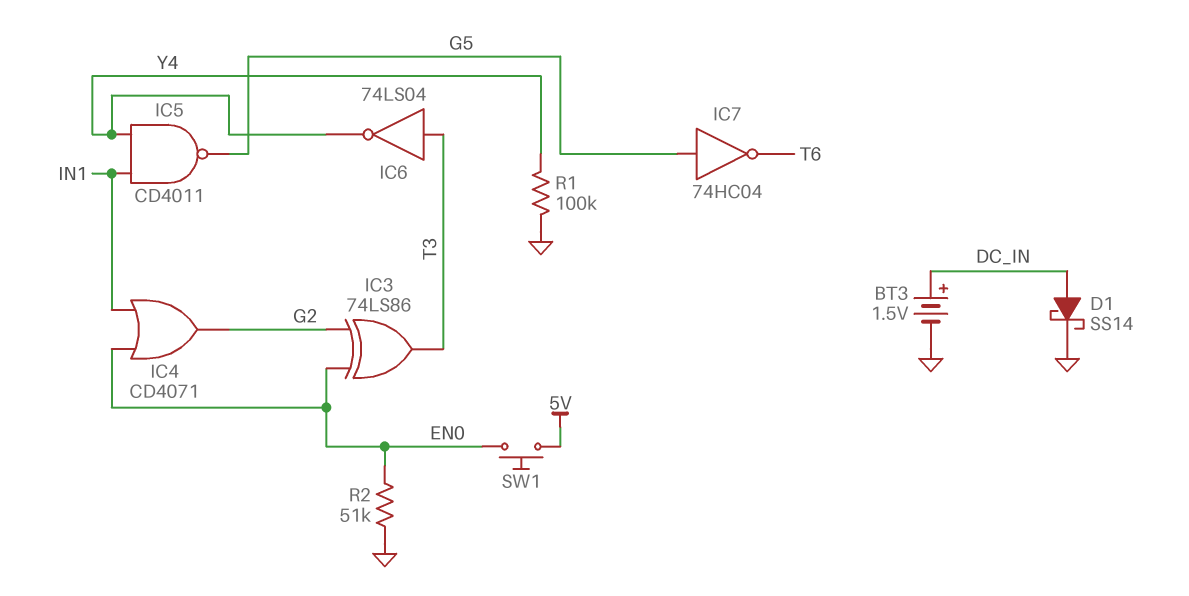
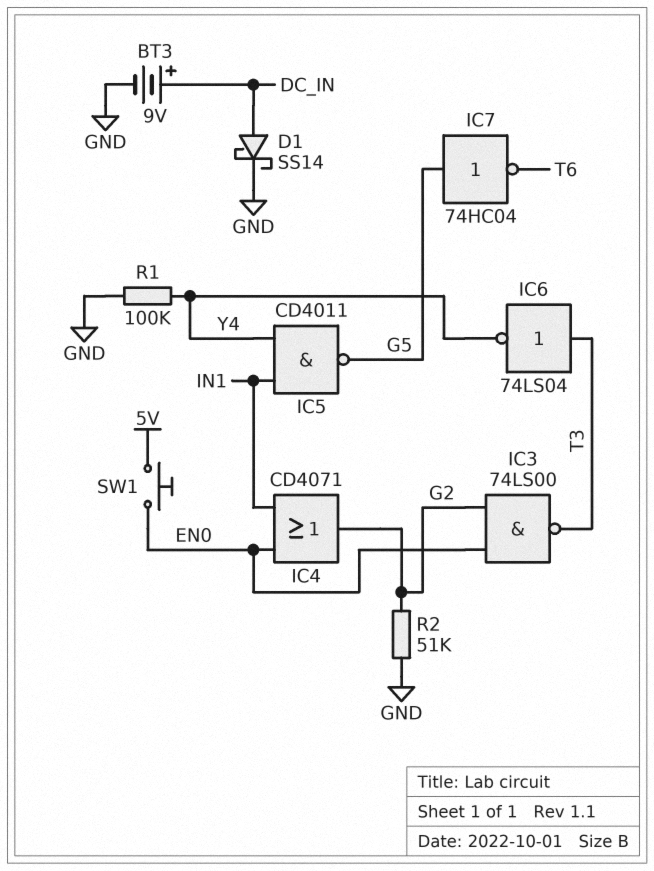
BT3: 1.5V (plus DC_IN, minus GND) -> 9V (plus DC_IN, minus GND)
IC3: XOR 74LS86 (in EN0, in G2, out T3) -> NAND 74LS00 (in EN0, in G2, out T3)
R2: 51k (EN0, GND) -> 51k (G2, GND)

